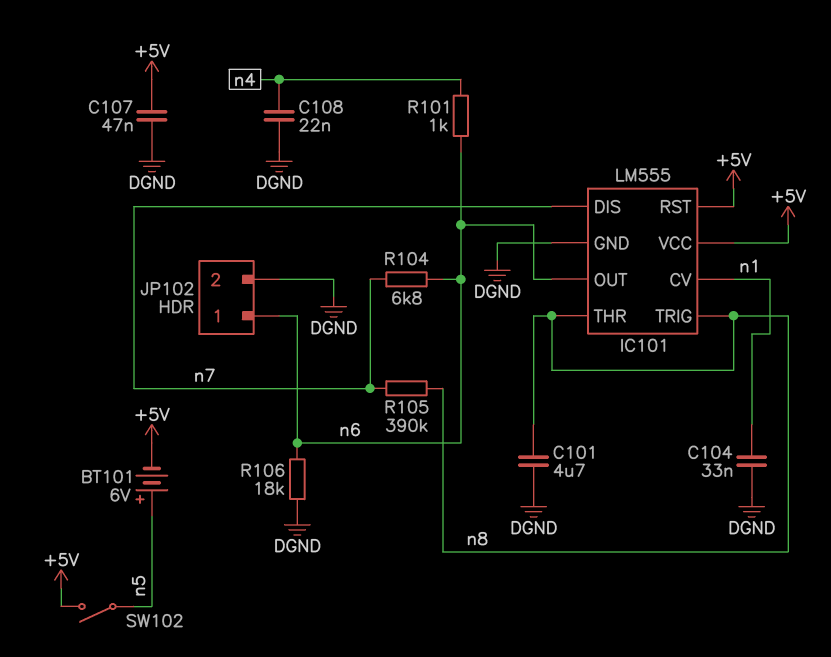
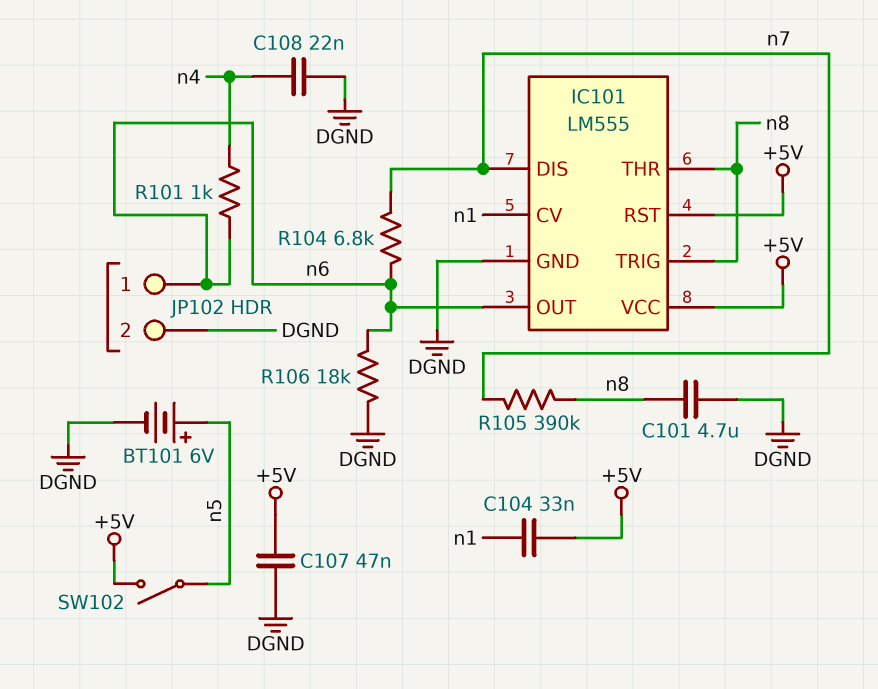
BT101: 6V (plus n5, minus +5V) -> 6V (plus n5, minus DGND)
C104: 33nF (DGND, n1) -> 33nF (+5V, n1)

